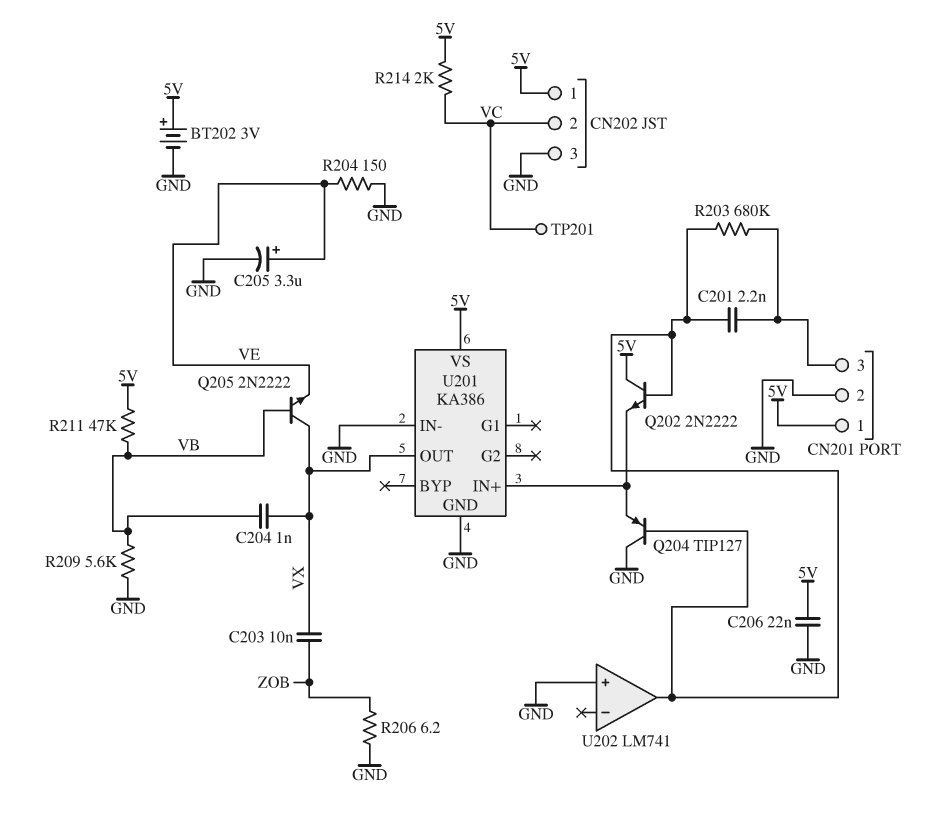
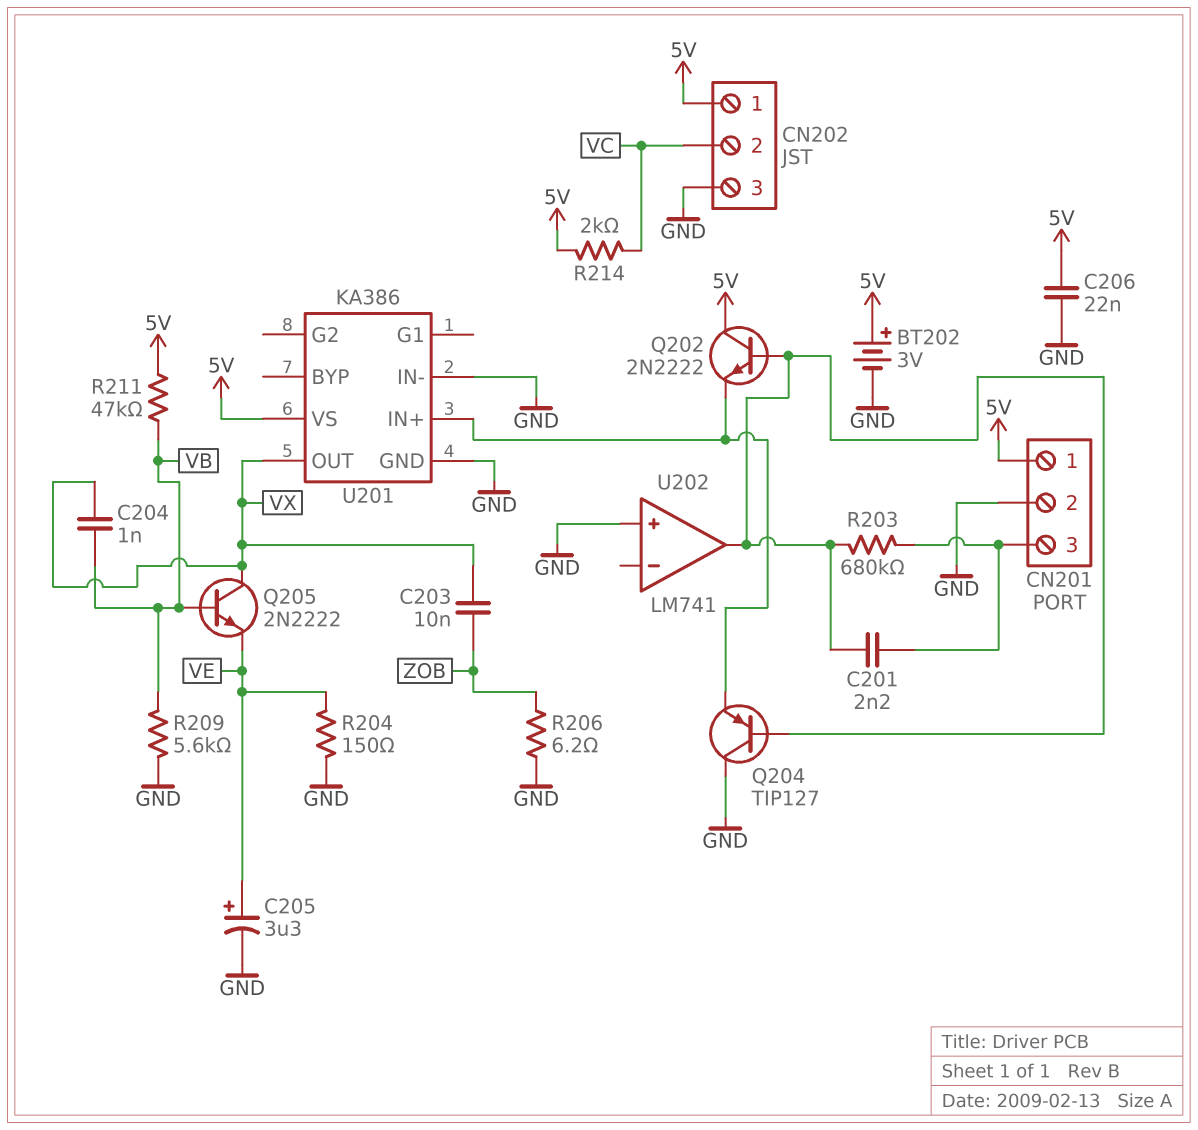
TP201: test point (VC) -> none

